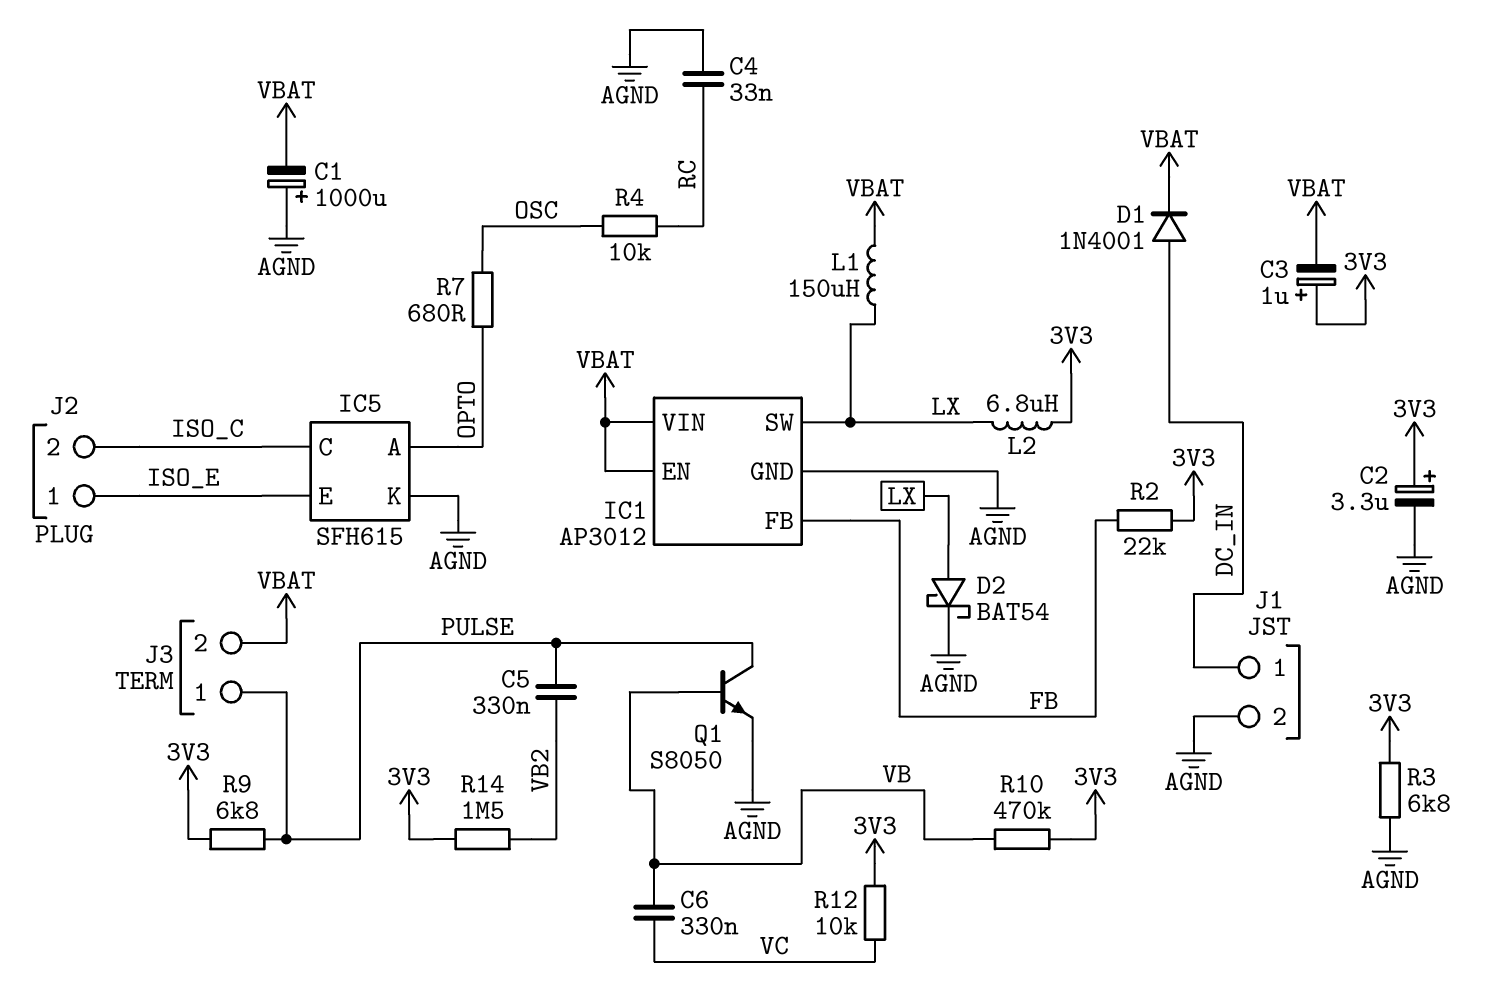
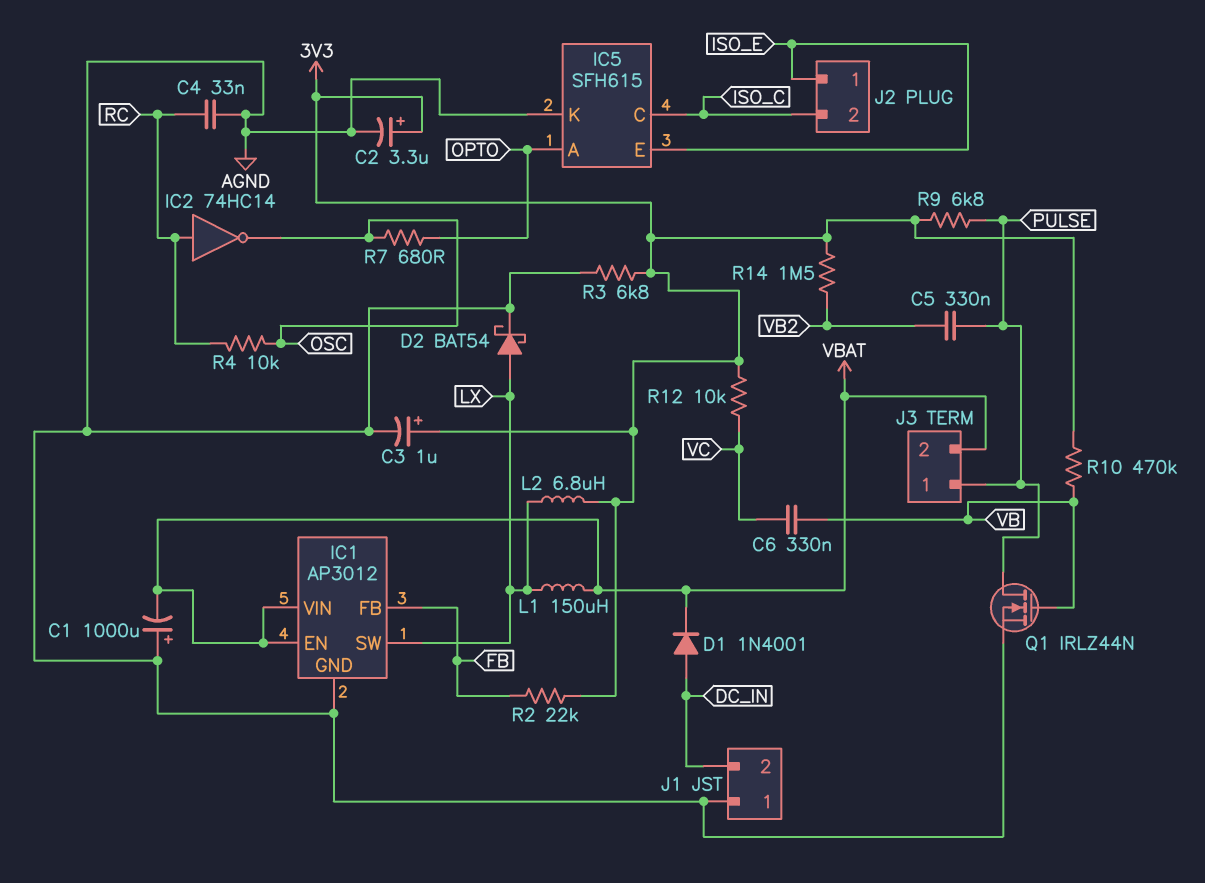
C3: 1uF (plus 3V3, minus VBAT) -> 1uF (plus 3V3, minus AGND)
IC2: none -> NOT 74HC14 (in RC, out OSC)
J1 pin 1: DC_IN -> AGND
J1 pin 2: AGND -> DC_IN
Q1: NPN S8050 (B VB, C PULSE, E AGND) -> NMOS IRLZ44N (G VB, D PULSE, S AGND)

